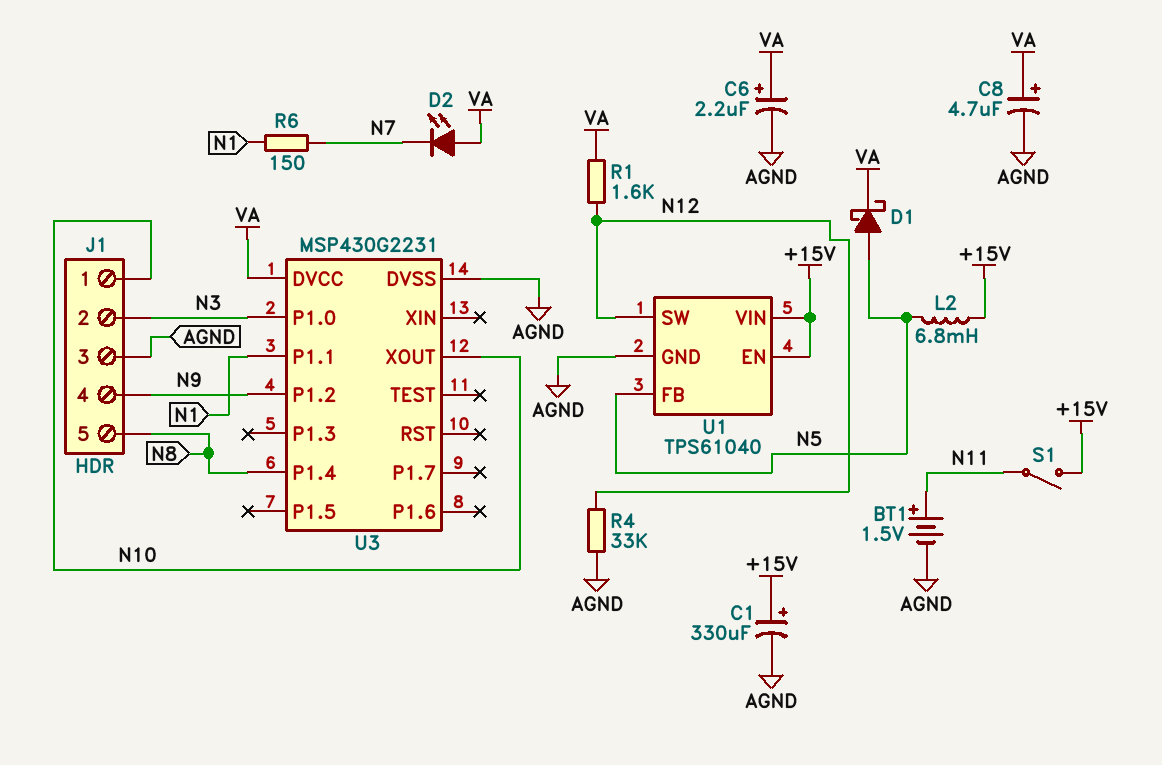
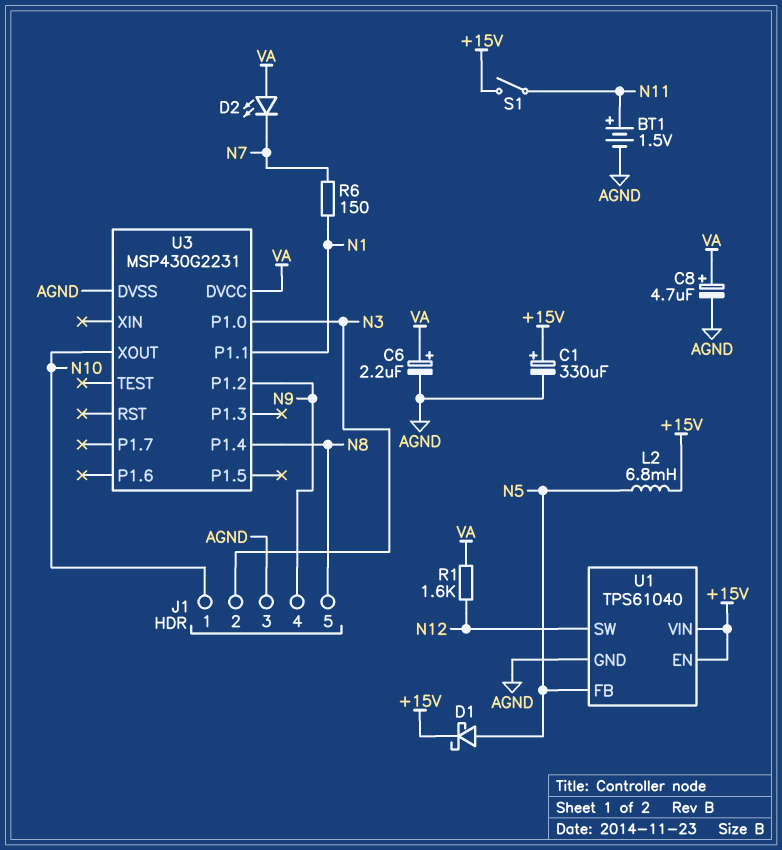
D1: schottky (A N5, K VA) -> schottky (A N5, K +15V)
R4: 33k (AGND, N12) -> none

